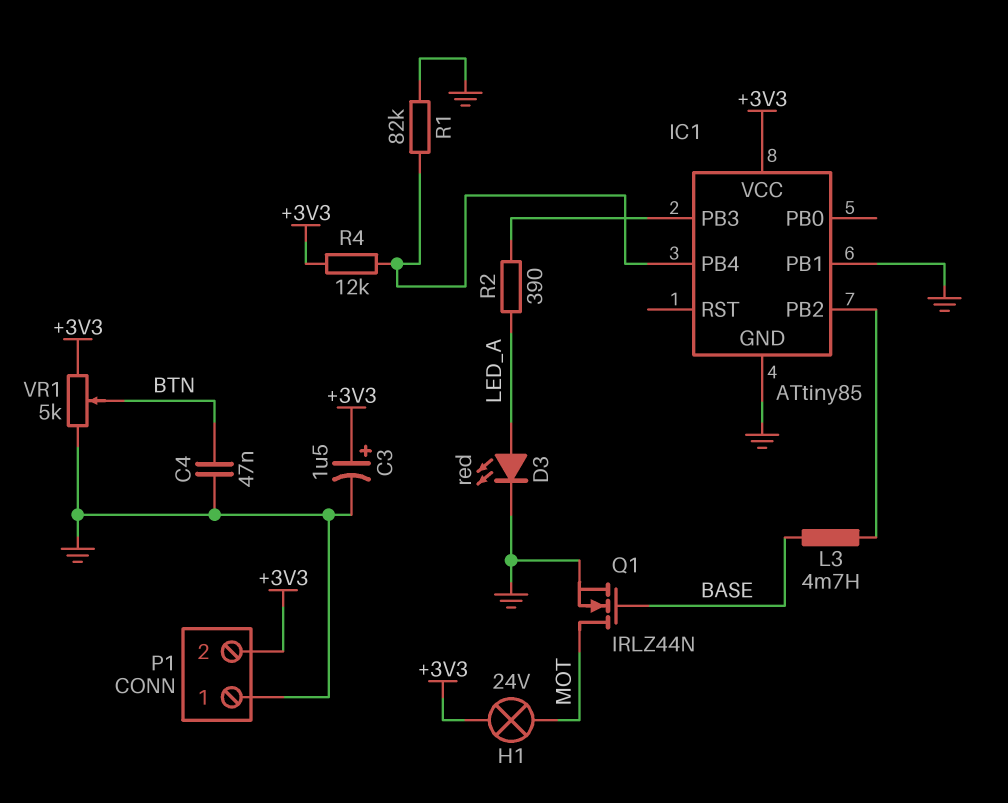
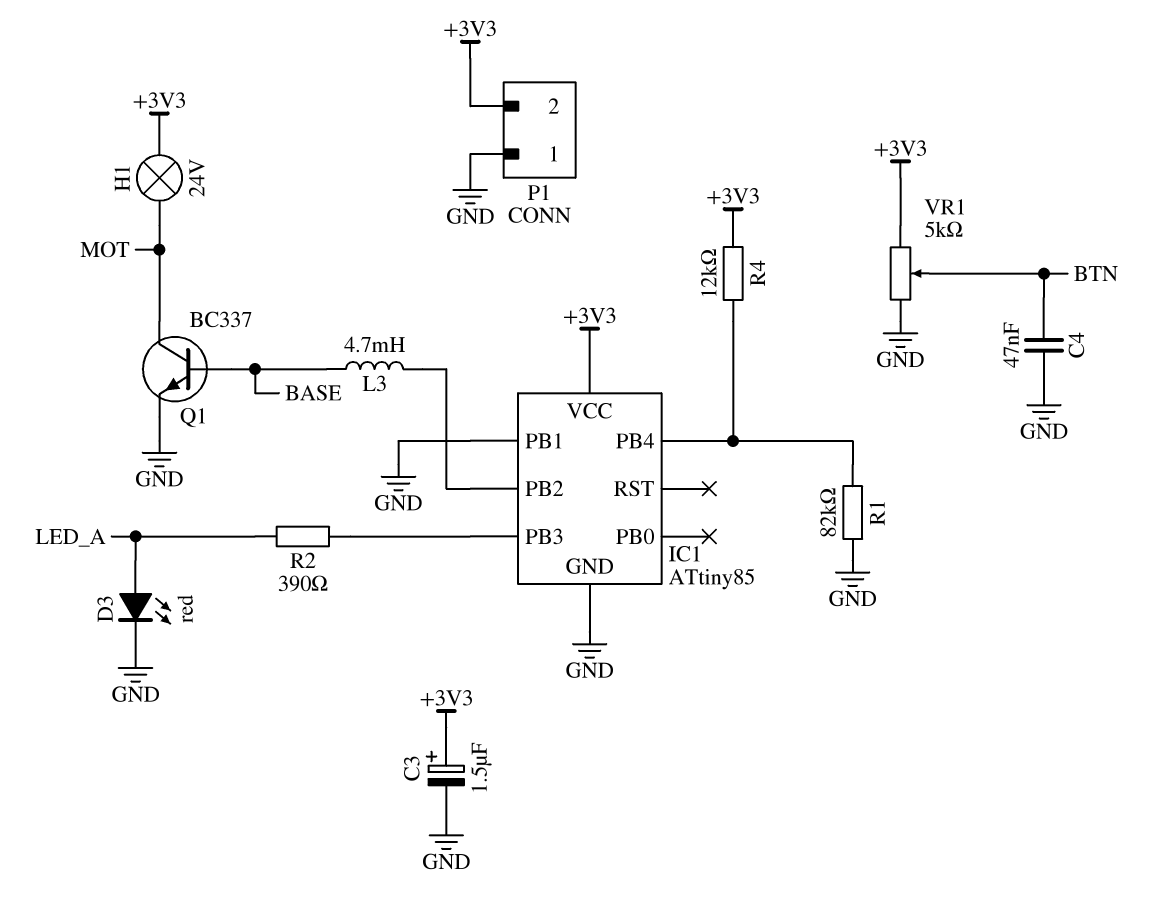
Q1: NMOS IRLZ44N (G BASE, D MOT, S GND) -> NPN BC337 (B BASE, C MOT, E GND)

